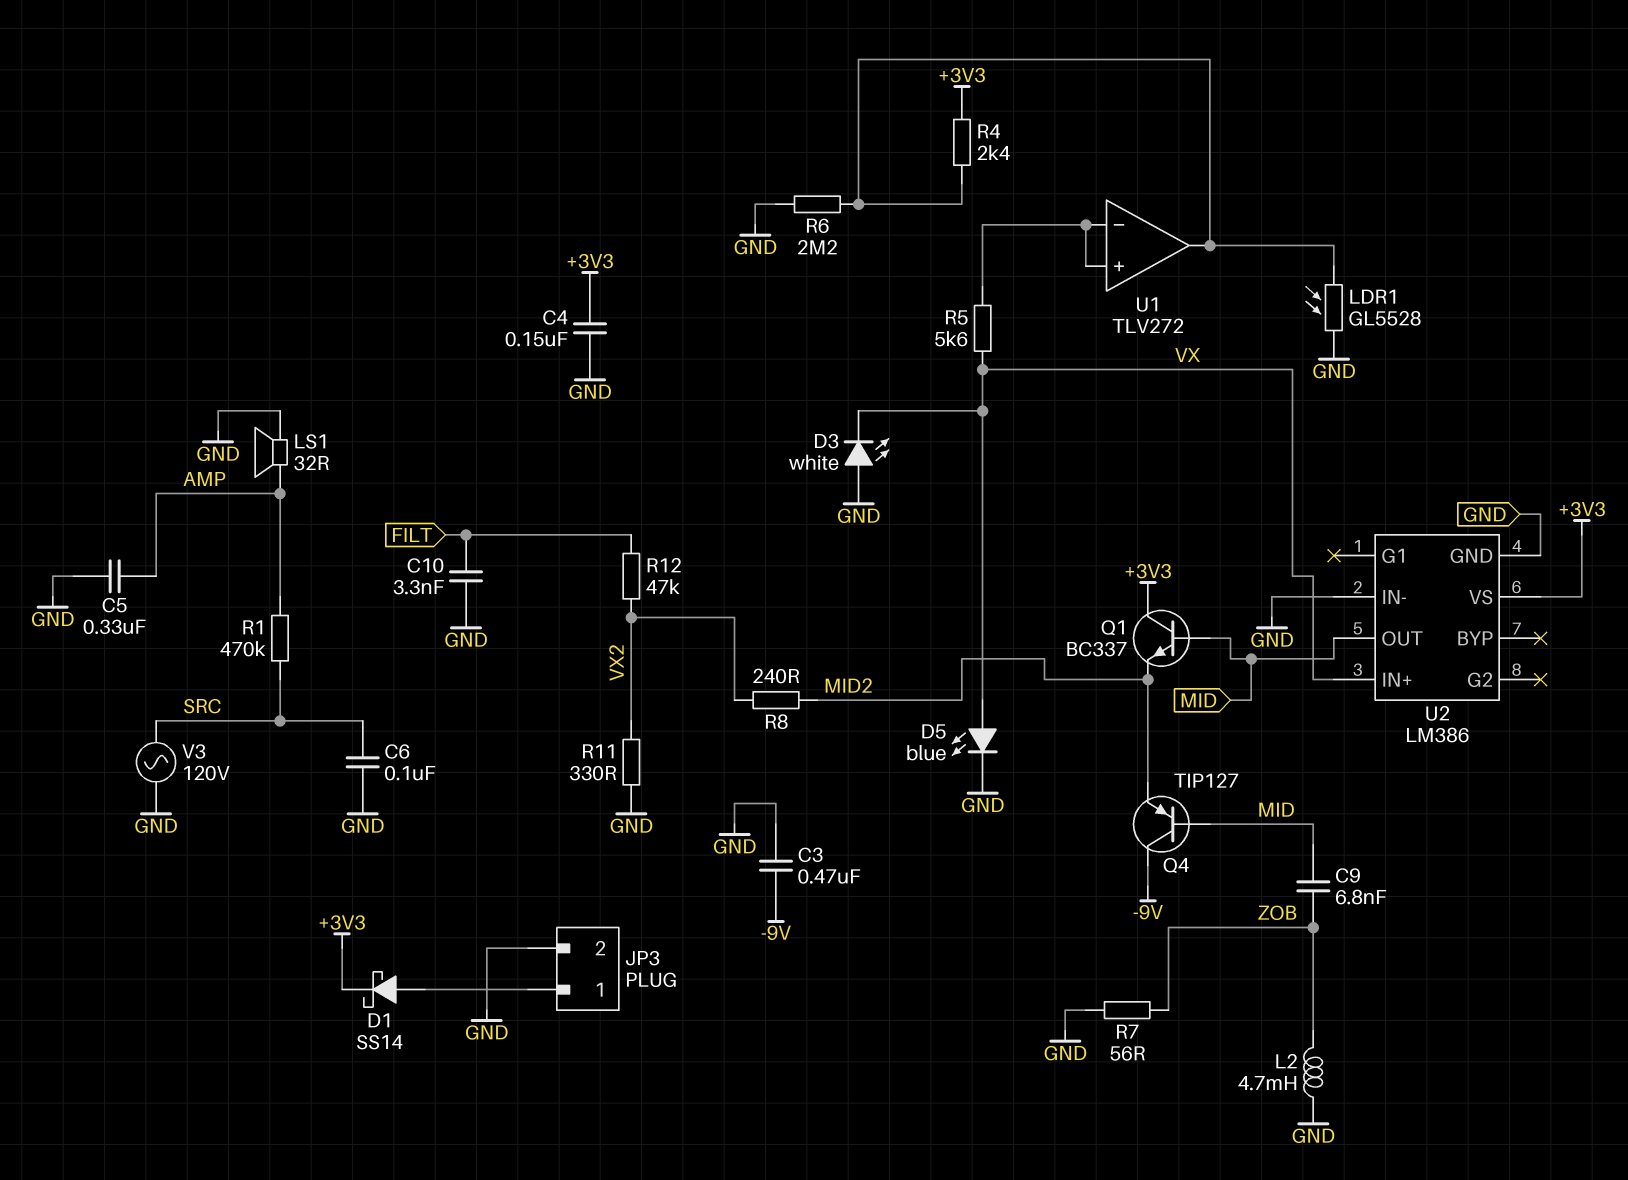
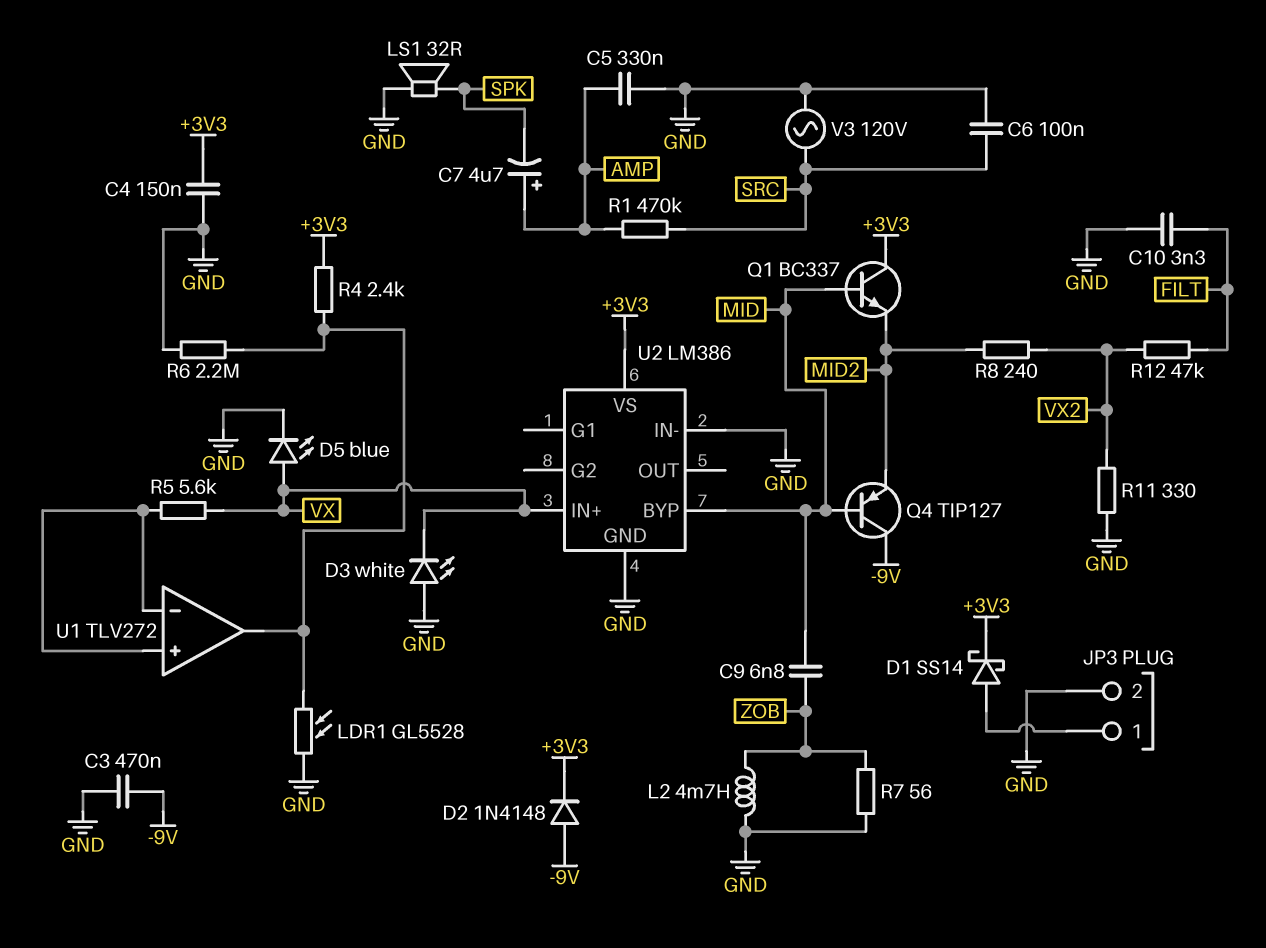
C7: none -> 4.7uF (plus AMP, minus SPK)
D2: none -> diode 1N4148 (A -9V, K +3V3)
LS1: speaker 32R (AMP, GND) -> speaker 32R (GND, SPK)
U2 pin BYP: none -> MID
U2 pin OUT: MID -> none

